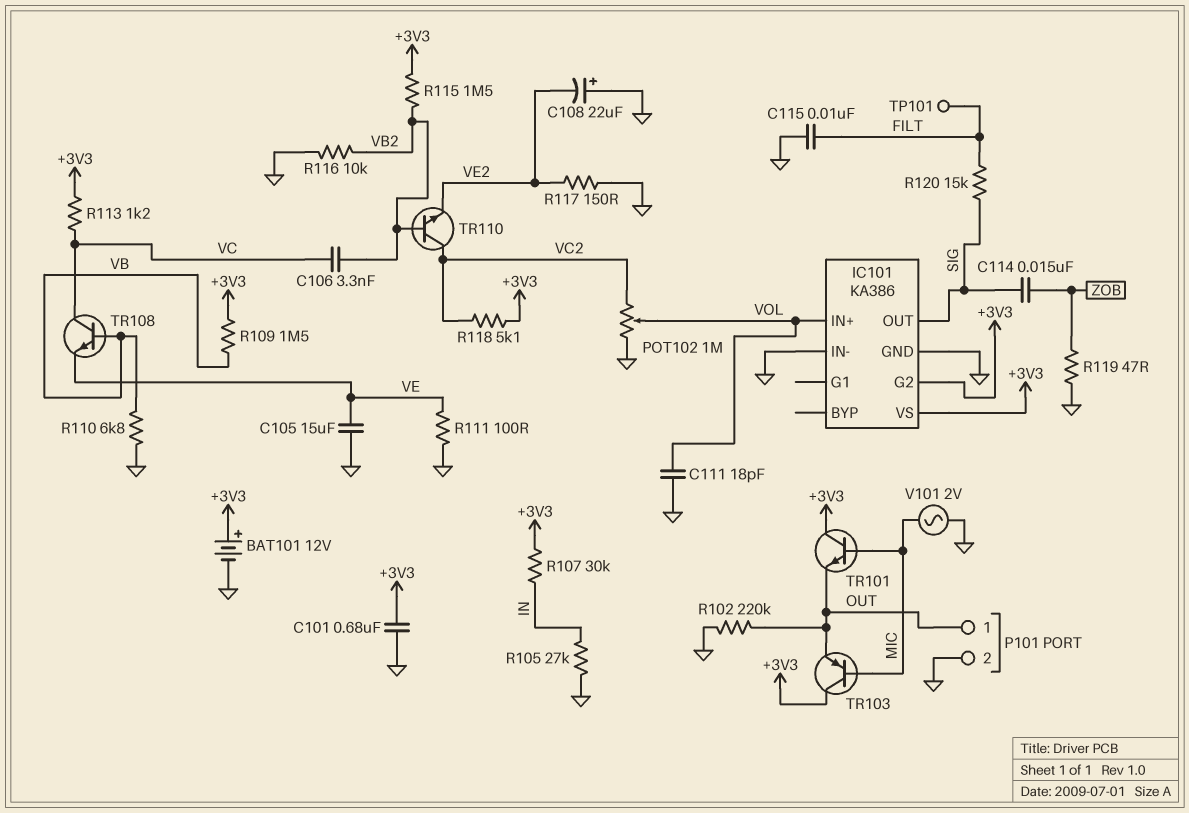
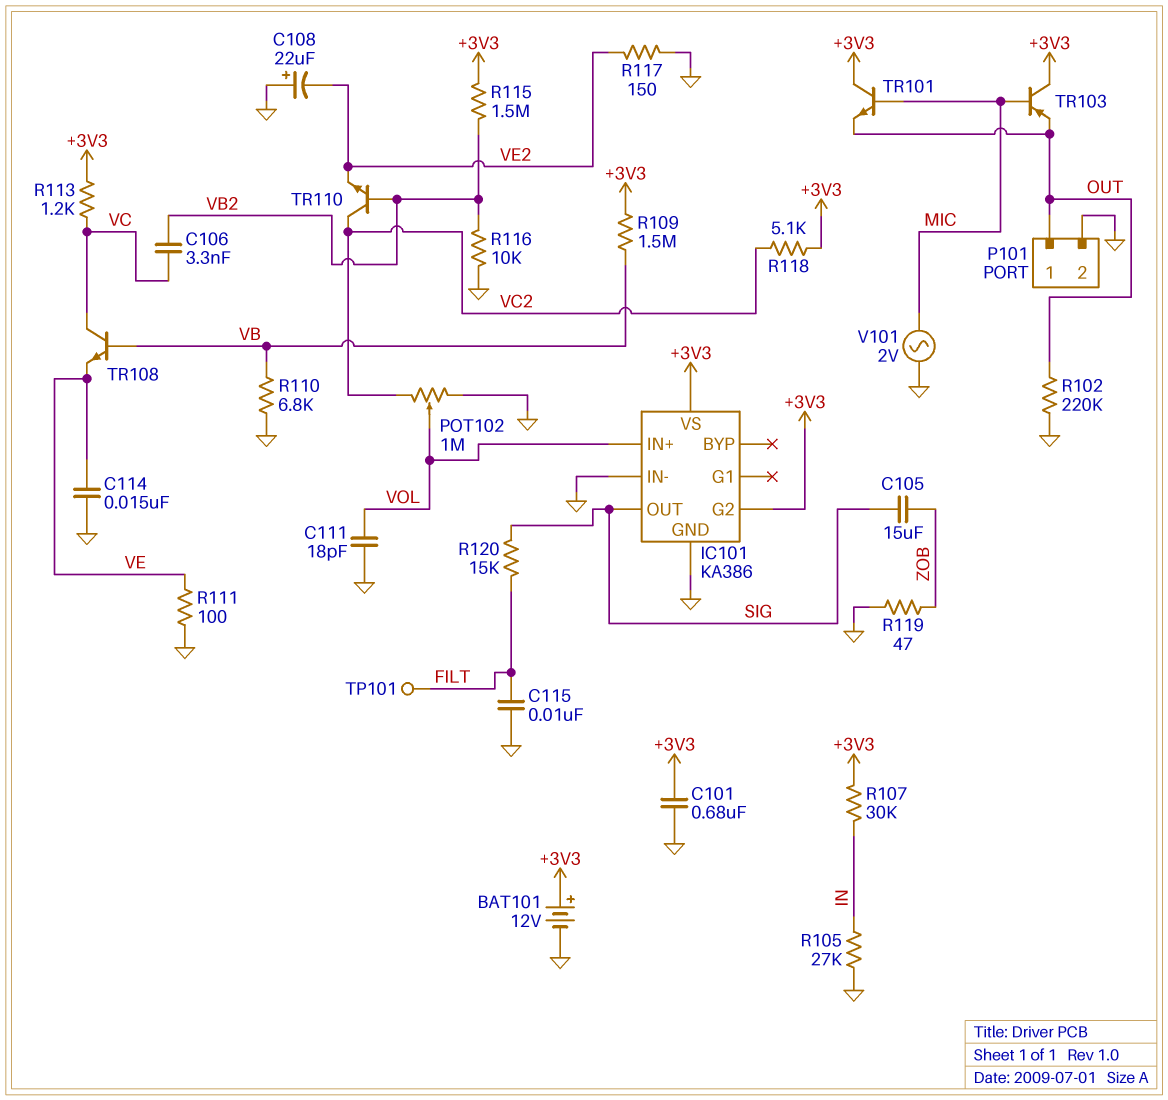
C105: 15uF (GND, VE) -> 15uF (SIG, ZOB)
C114: 15nF (SIG, ZOB) -> 15nF (GND, VE)

